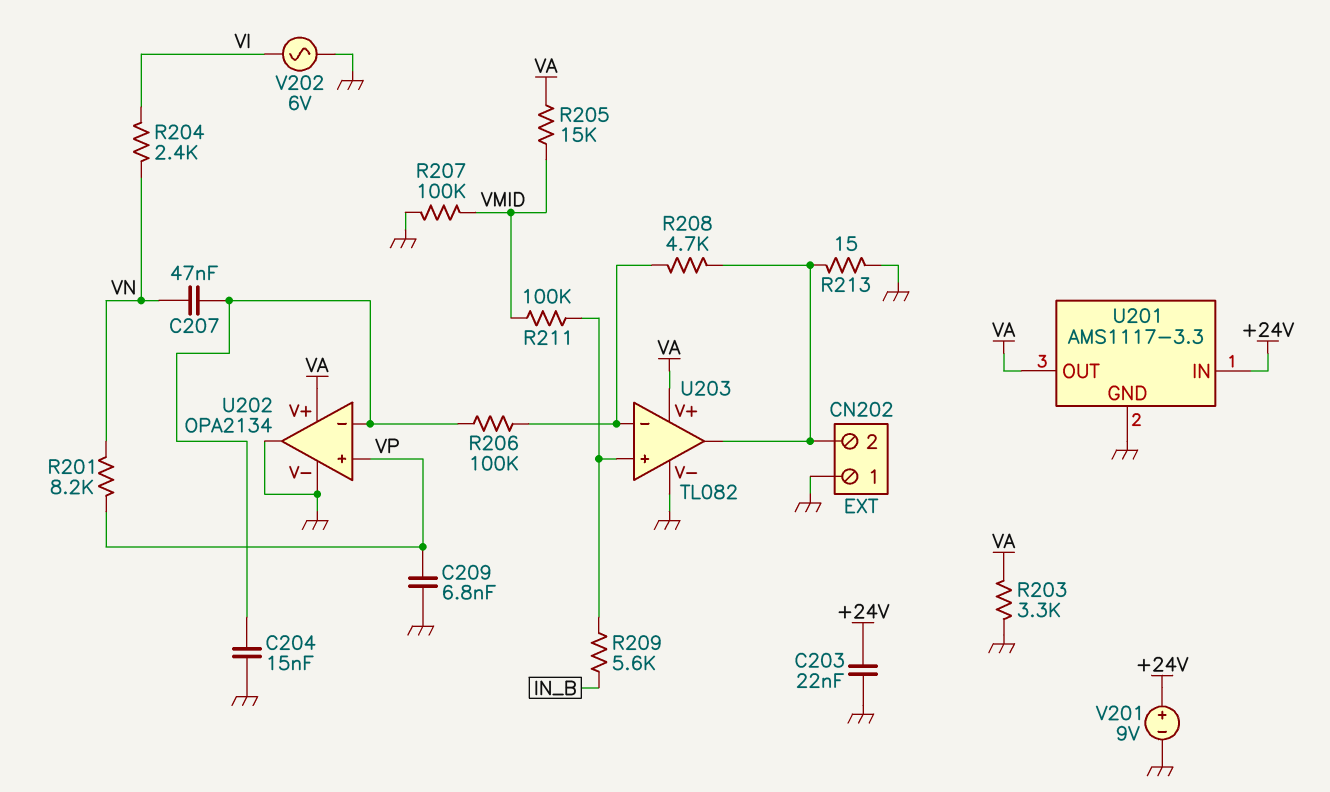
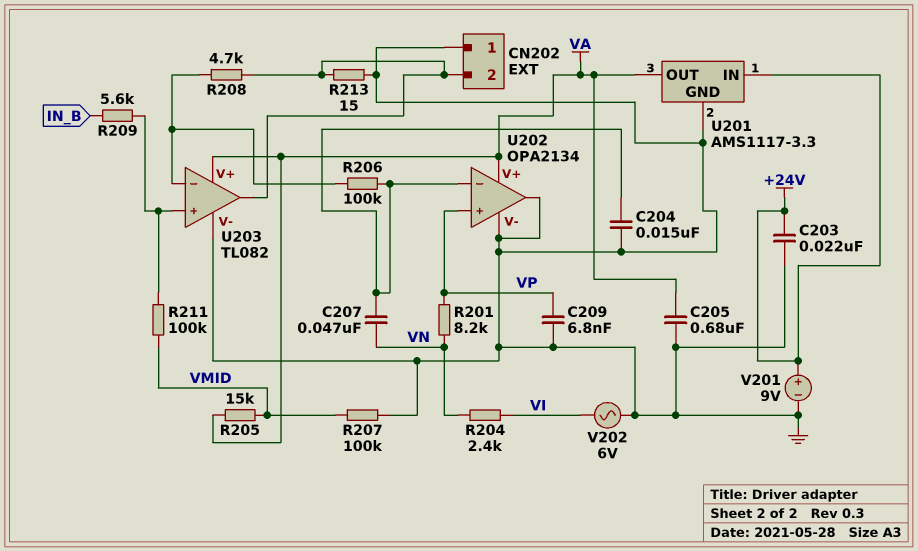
C205: none -> 680nF (GND, VA)
R203: 3.3k (GND, VA) -> none

